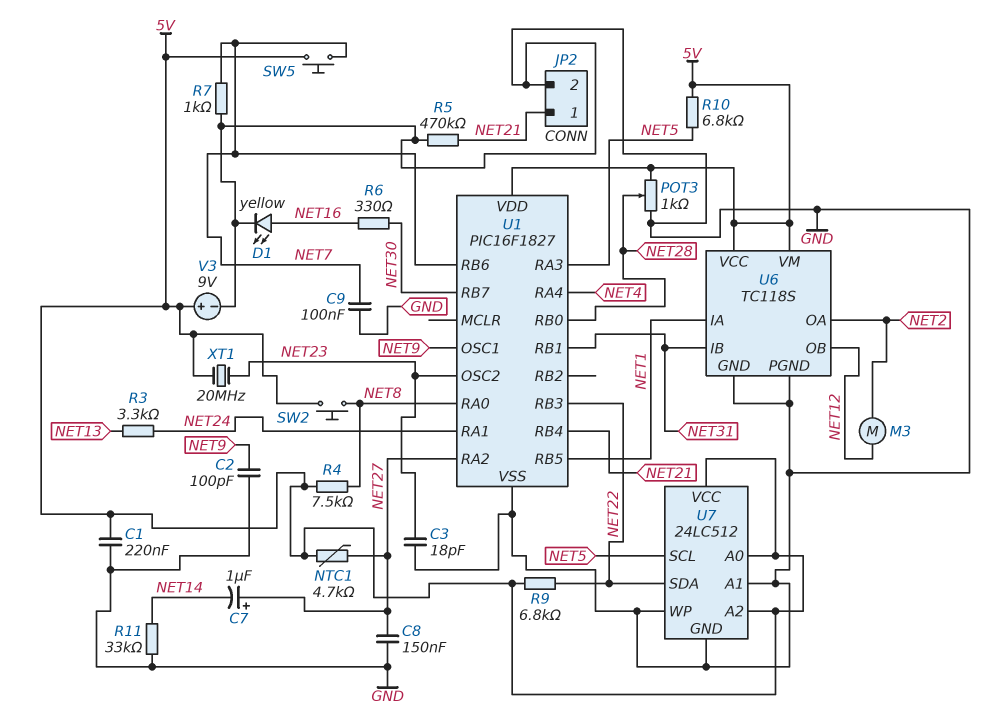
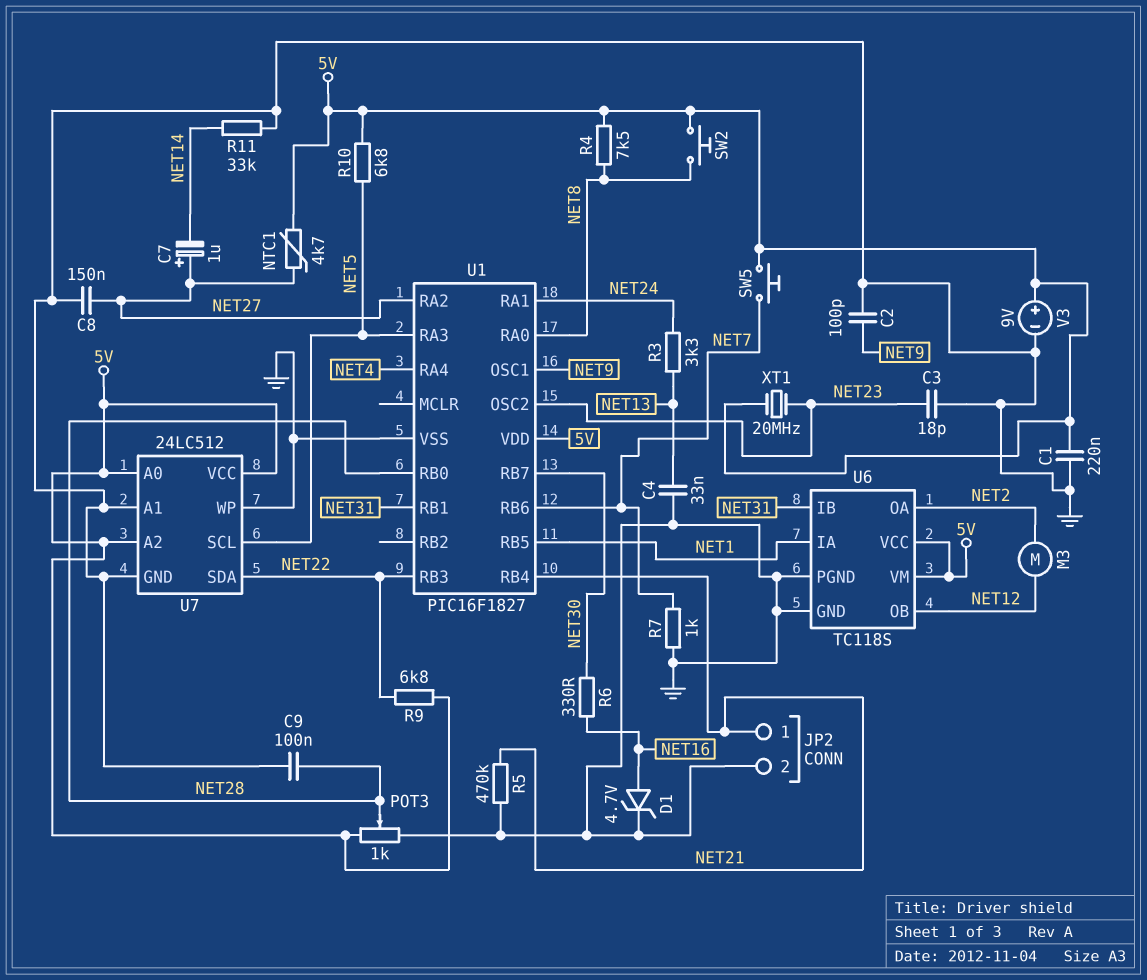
C4: none -> 33nF (GND, NET13)
C9: 100nF (GND, NET7) -> 100nF (GND, NET28)
D1: LED yellow (A NET16, K GND) -> zener 4.7V (A NET16, K GND)

